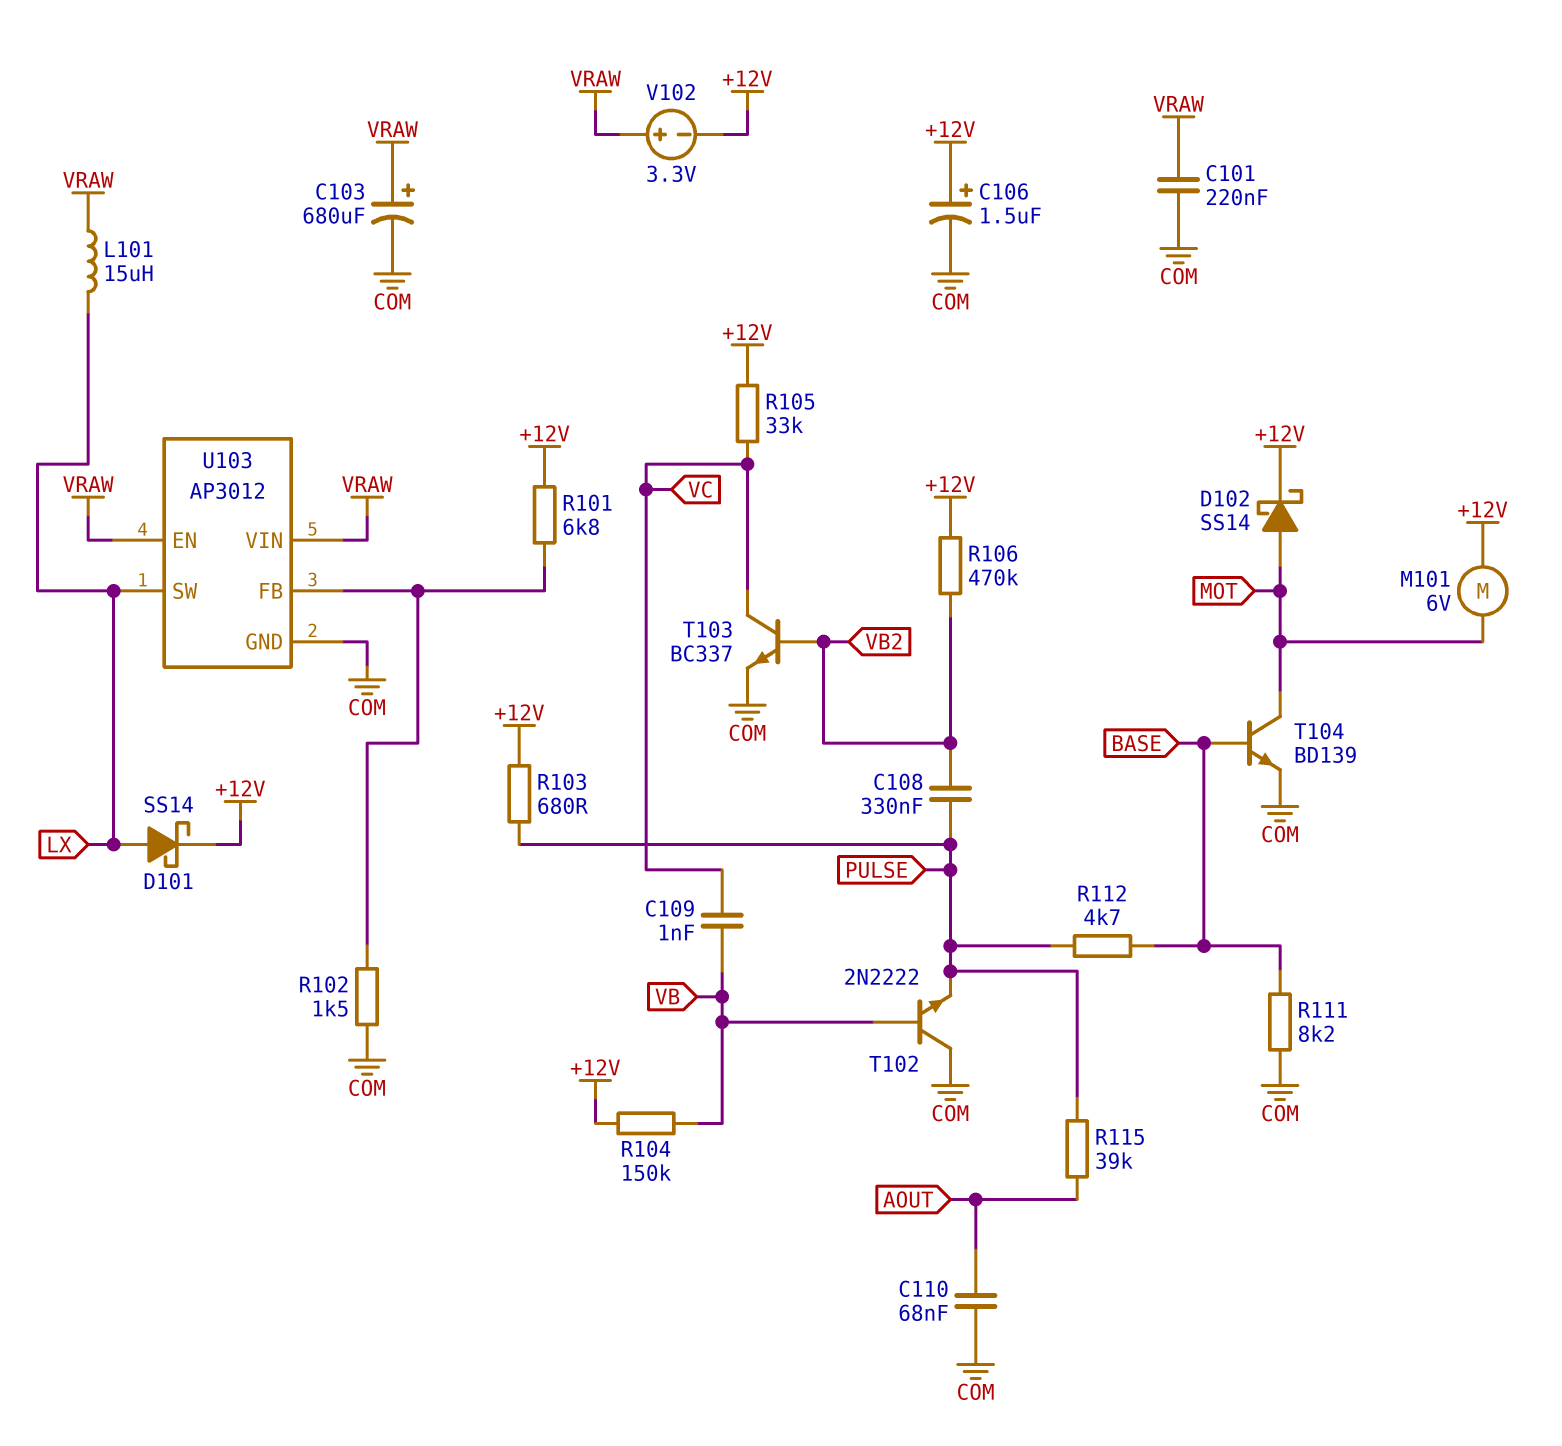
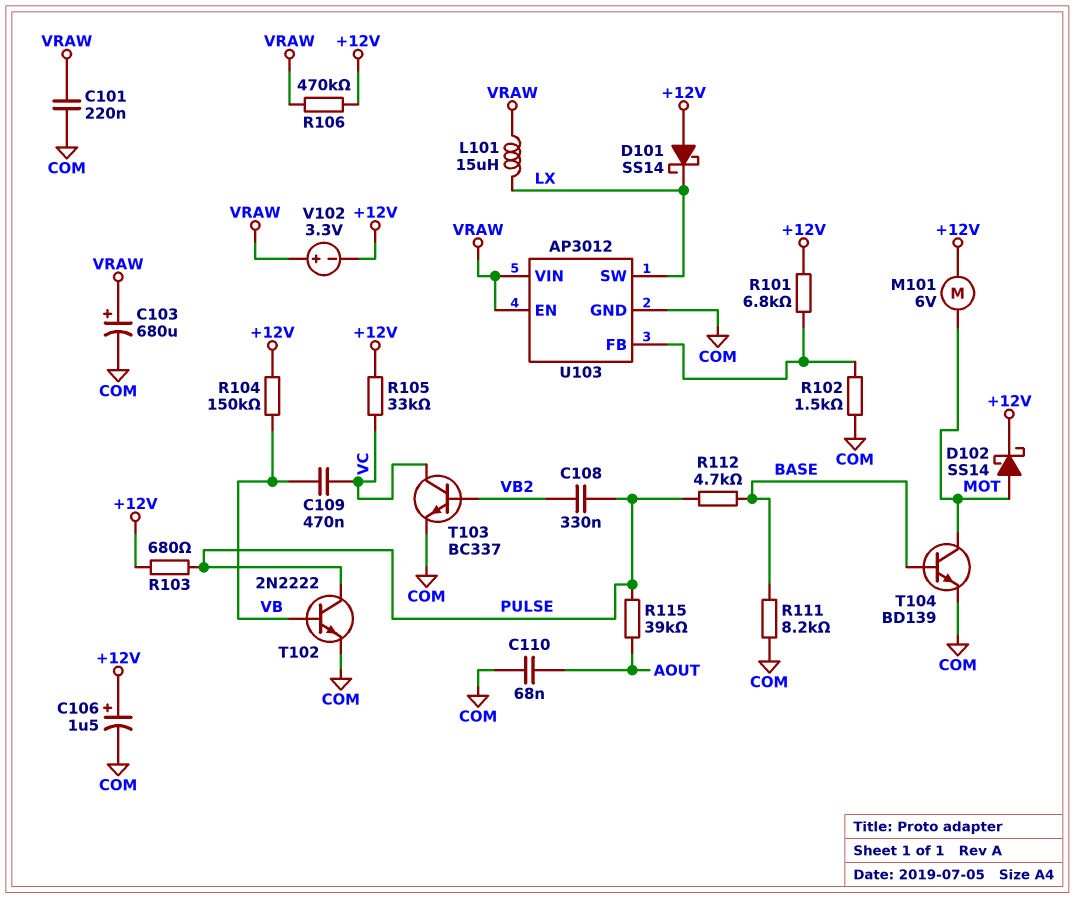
C109: 1nF (VB, VC) -> 470nF (VB, VC)
D101: schottky SS14 (A LX, K +12V) -> schottky SS14 (A +12V, K LX)
R106: 470k (+12V, VB2) -> 470k (+12V, VRAW)
T102: NPN 2N2222 (B VB, C COM, E PULSE) -> NPN 2N2222 (B VB, C PULSE, E COM)

